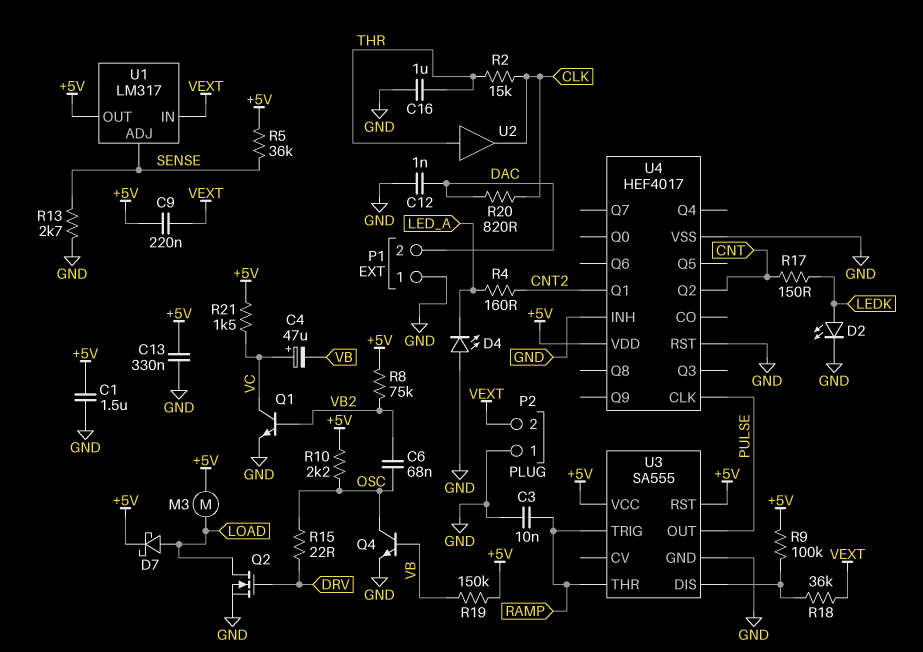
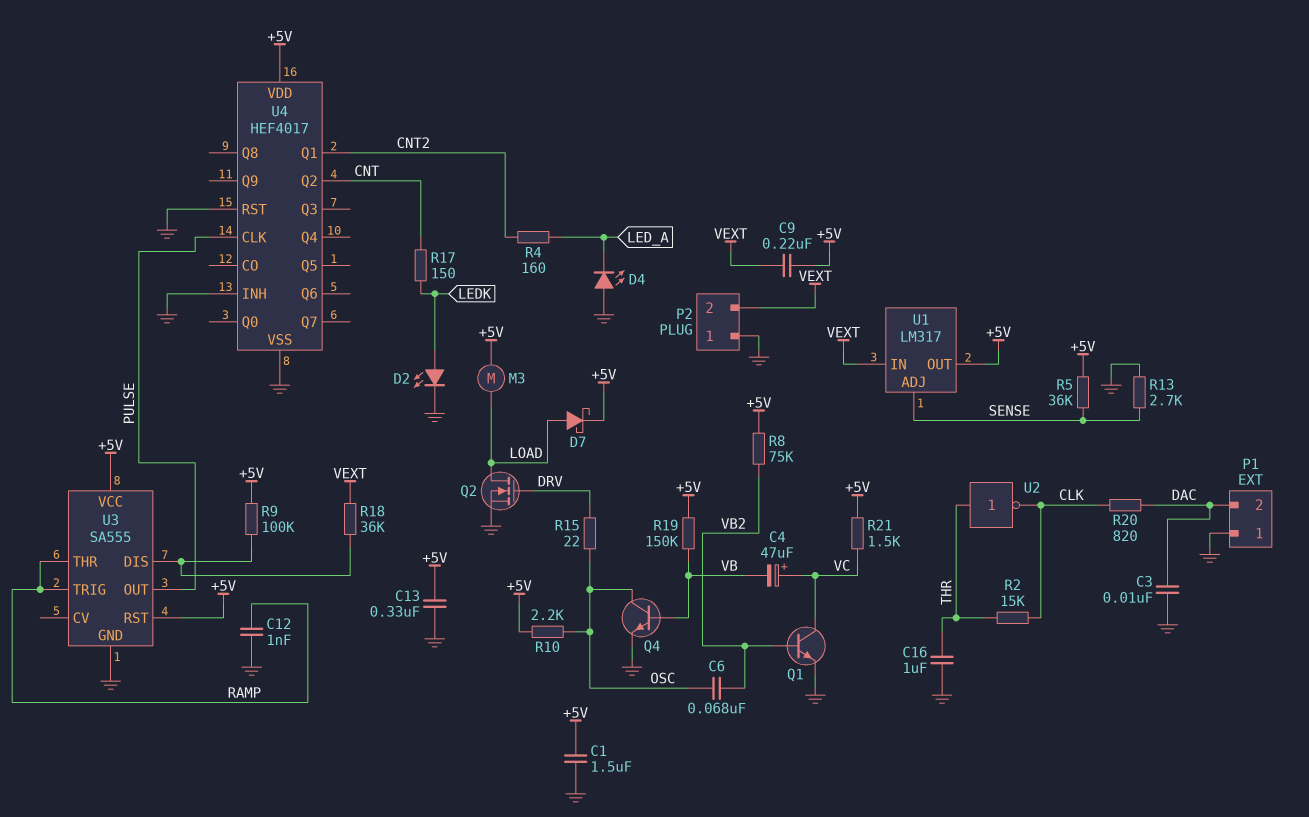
C3: 10nF (GND, RAMP) -> 10nF (DAC, GND)
C12: 1nF (DAC, GND) -> 1nF (GND, RAMP)
U2: buffer (in THR, out CLK) -> NOT (in THR, out CLK)

